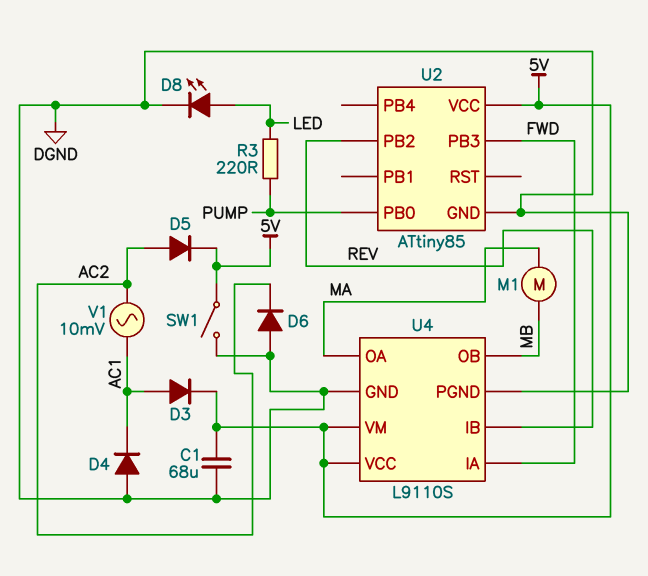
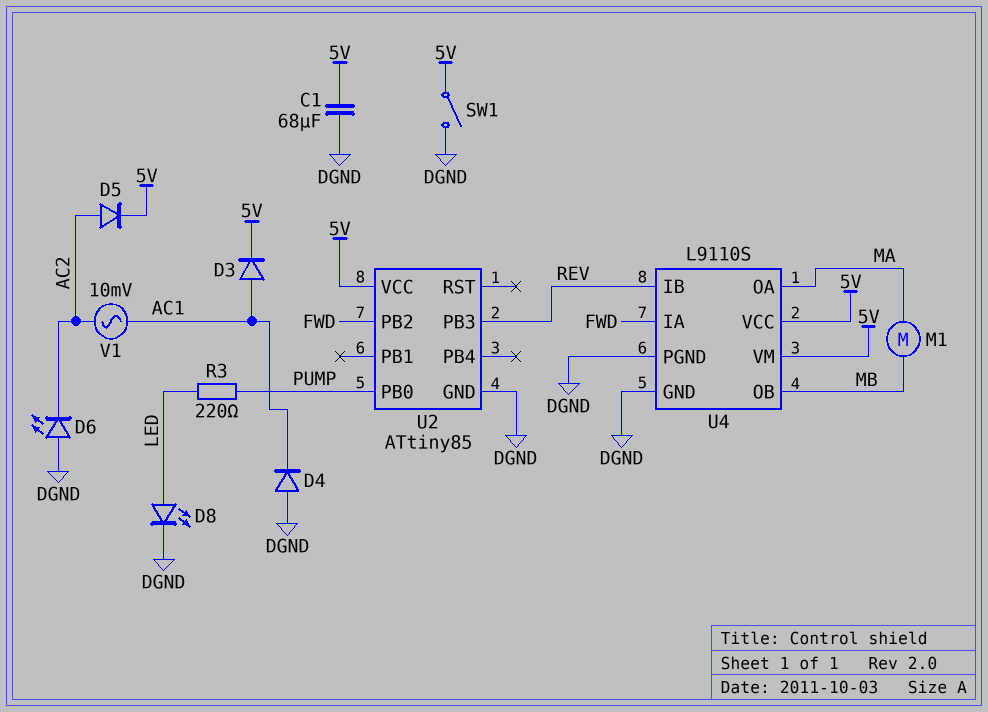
D6: diode (A DGND, K AC2) -> LED (A DGND, K AC2)
U2 pin PB2: REV -> FWD
U2 pin PB3: FWD -> REV

